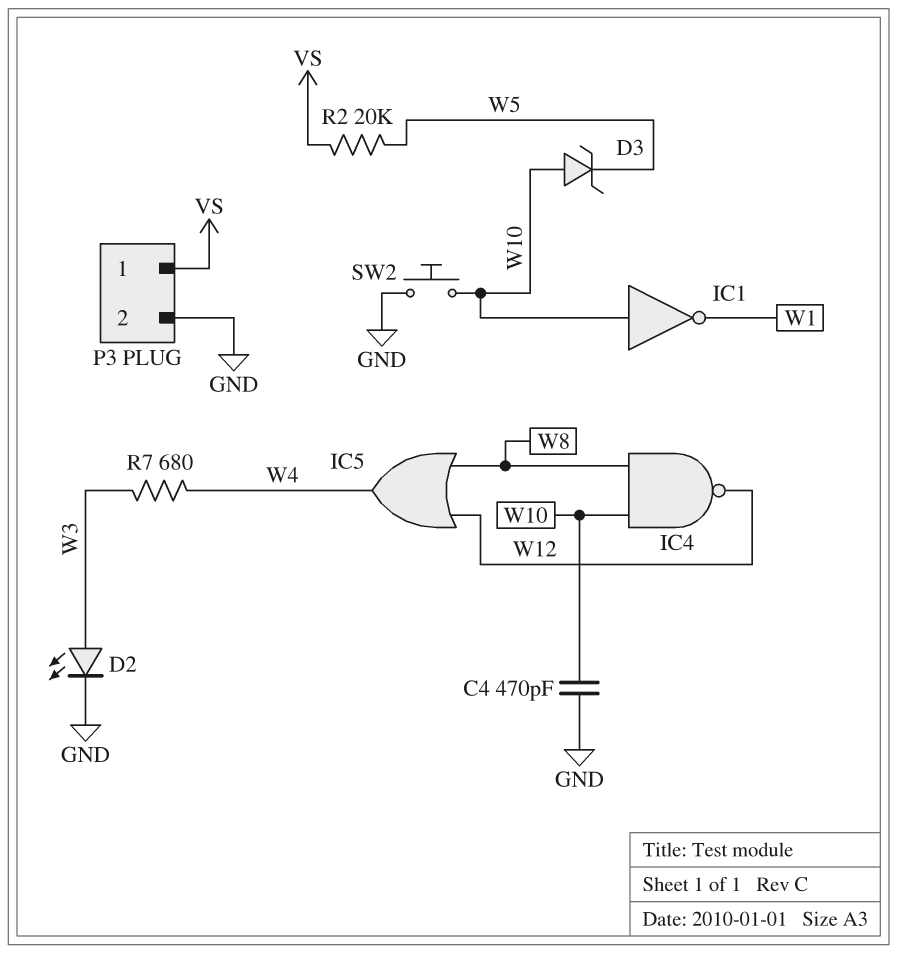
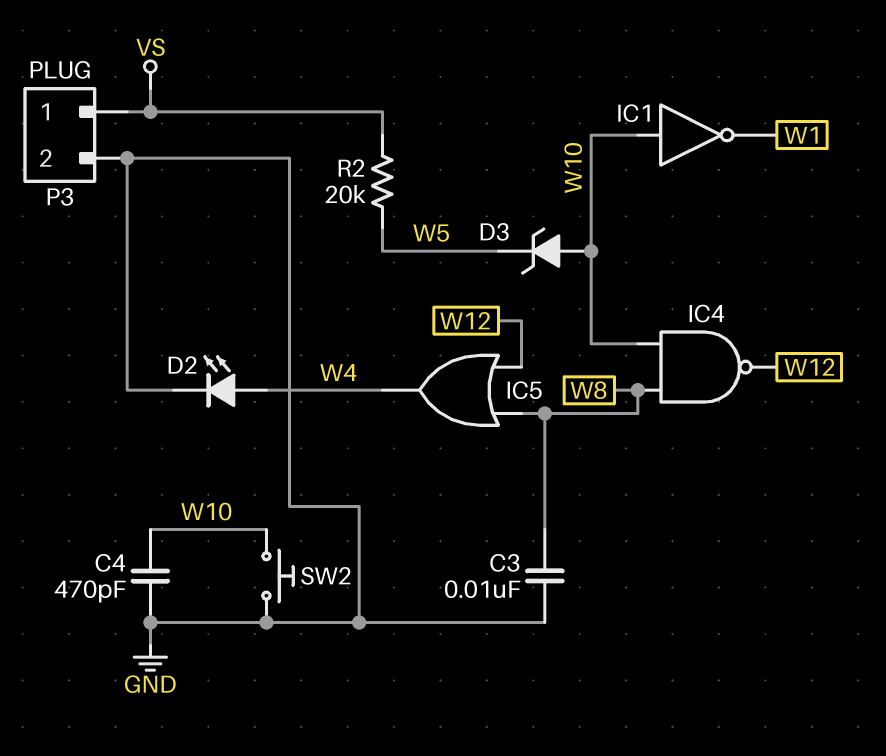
C3: none -> 10nF (GND, W8)
D2: LED (A W3, K GND) -> LED (A W4, K GND)
R7: 680 (W3, W4) -> none

